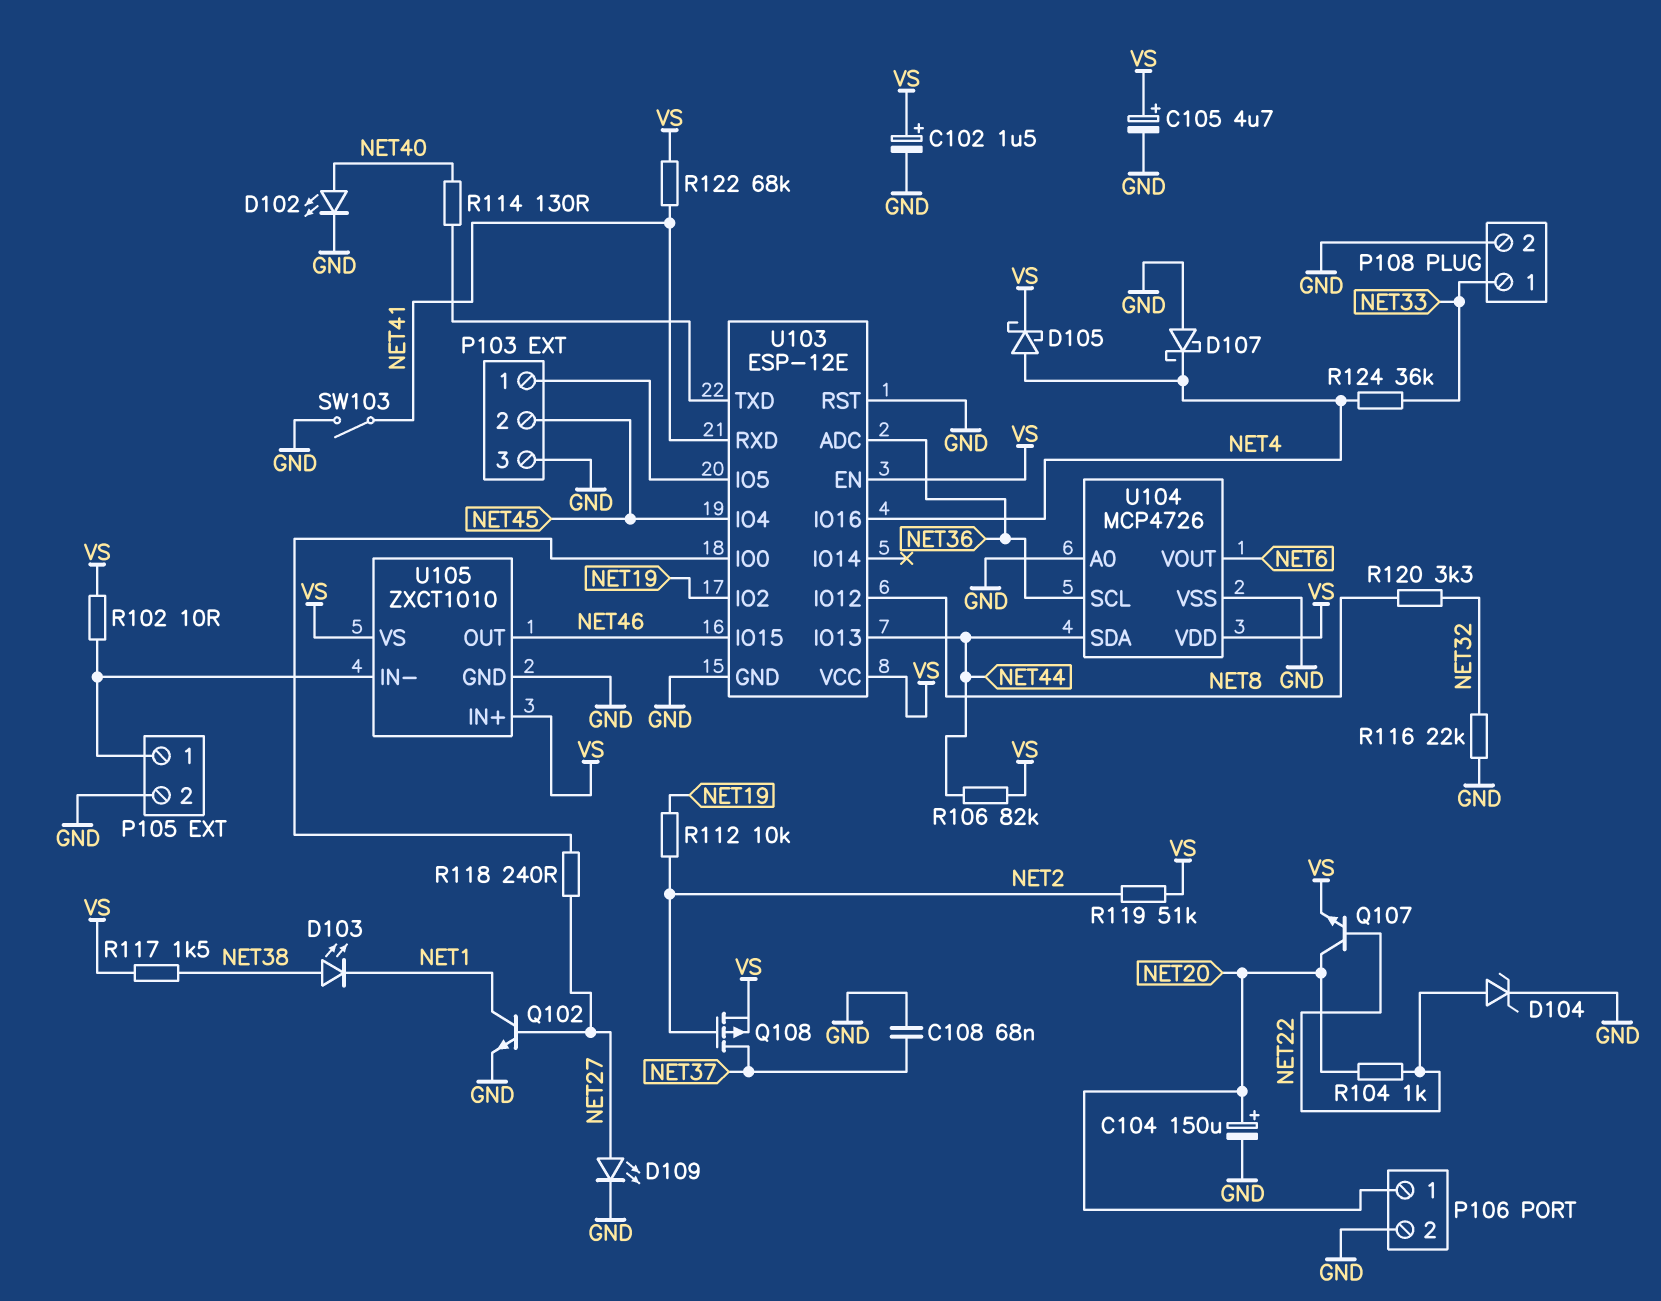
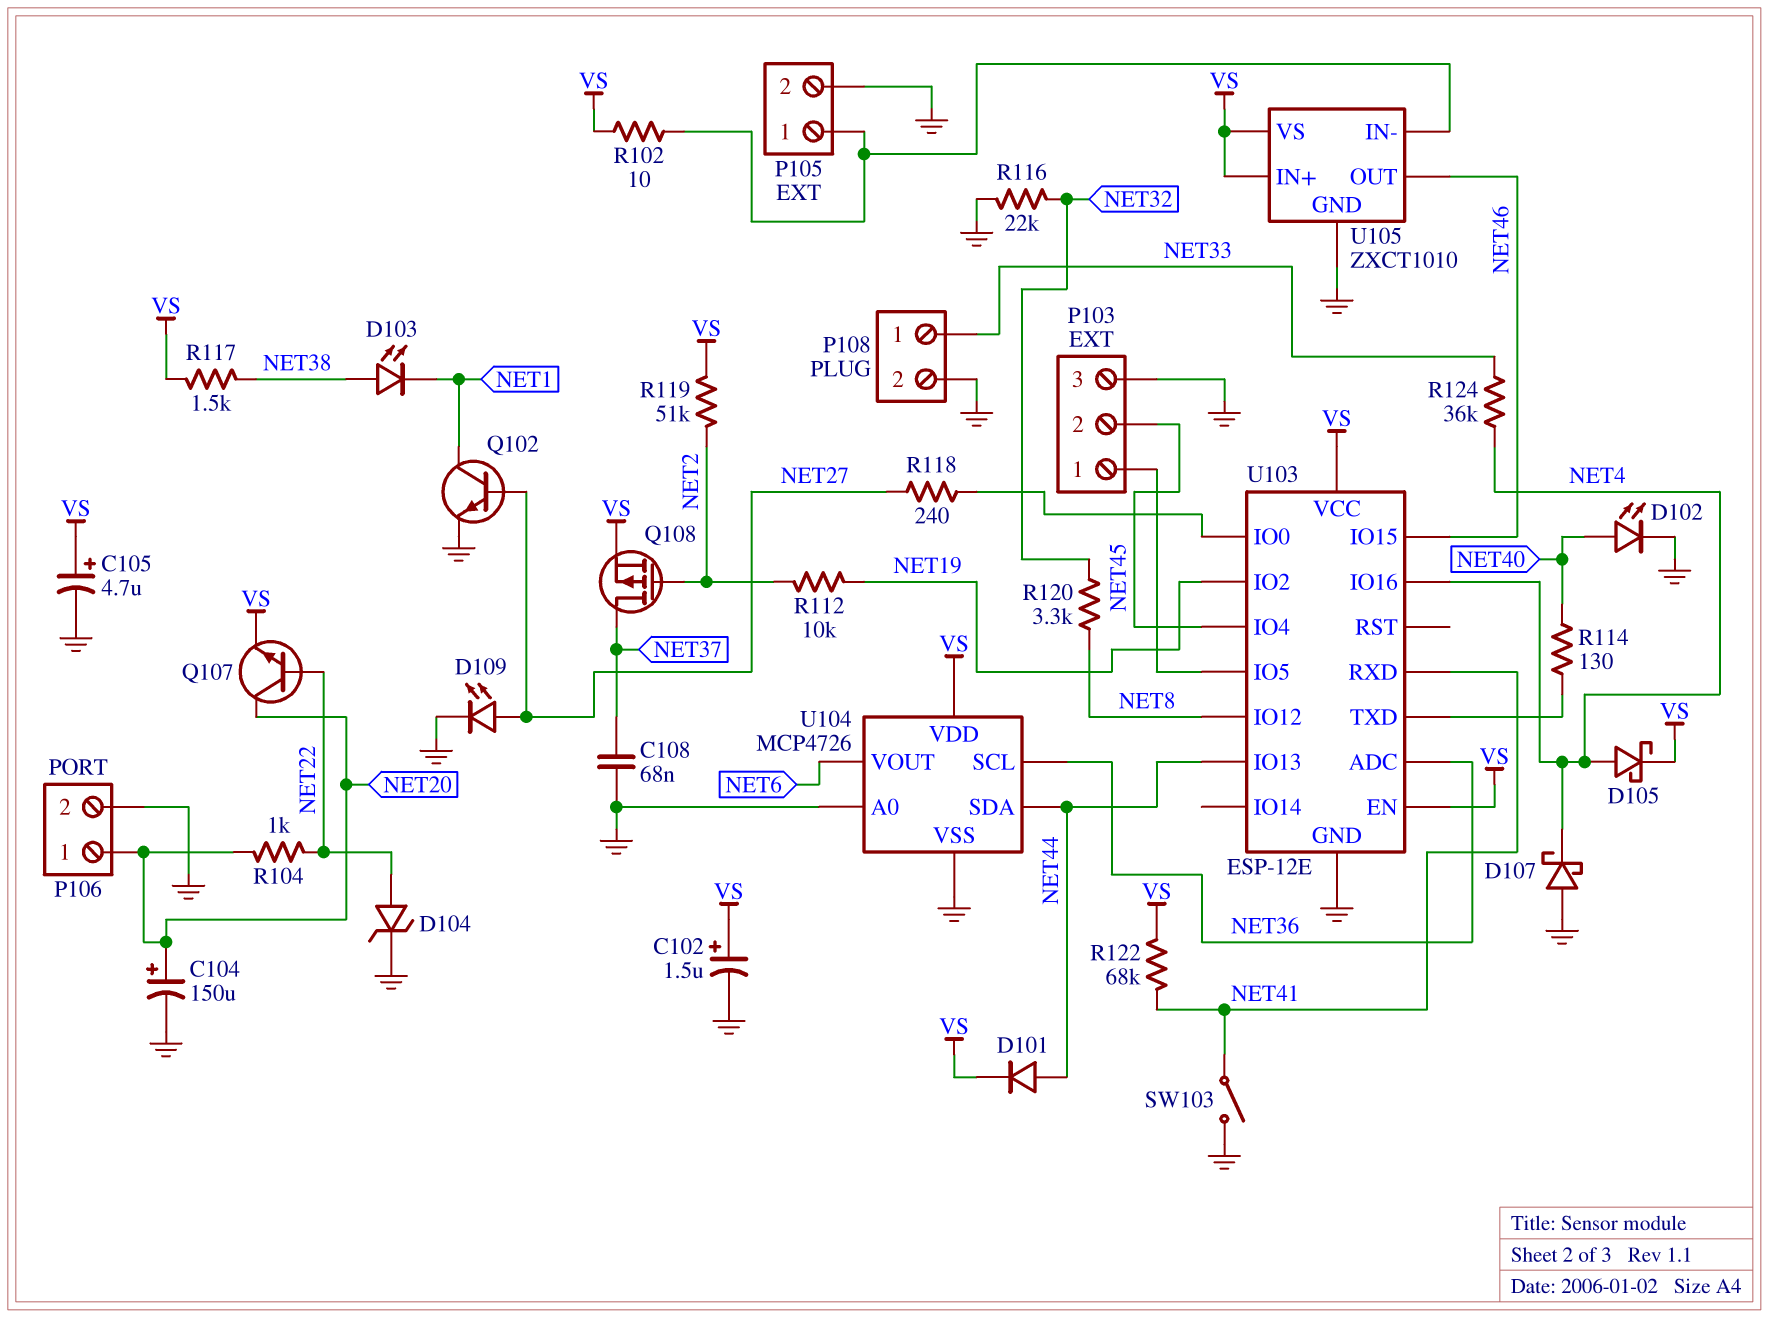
D101: none -> diode (A NET44, K VS)
R106: 82k (NET44, VS) -> none
U103 pin RST: GND -> none

